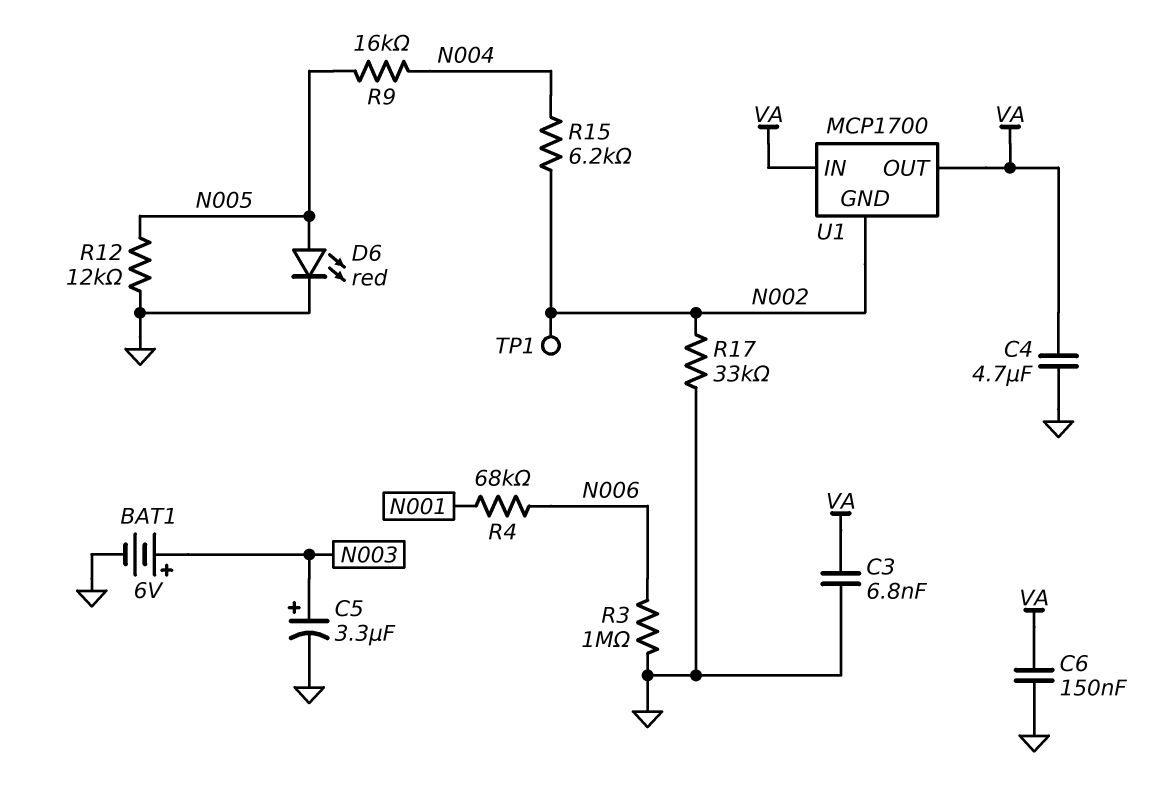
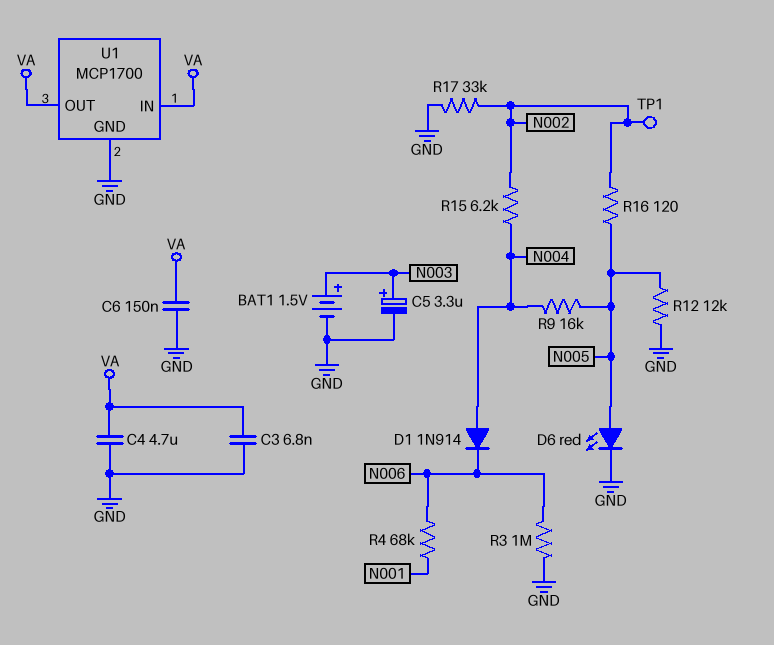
BAT1: 6V (plus N003, minus GND) -> 1.5V (plus N003, minus GND)
D1: none -> diode 1N914 (A N004, K N006)
R16: none -> 120 (N002, N005)
U1 pin GND: N002 -> GND

